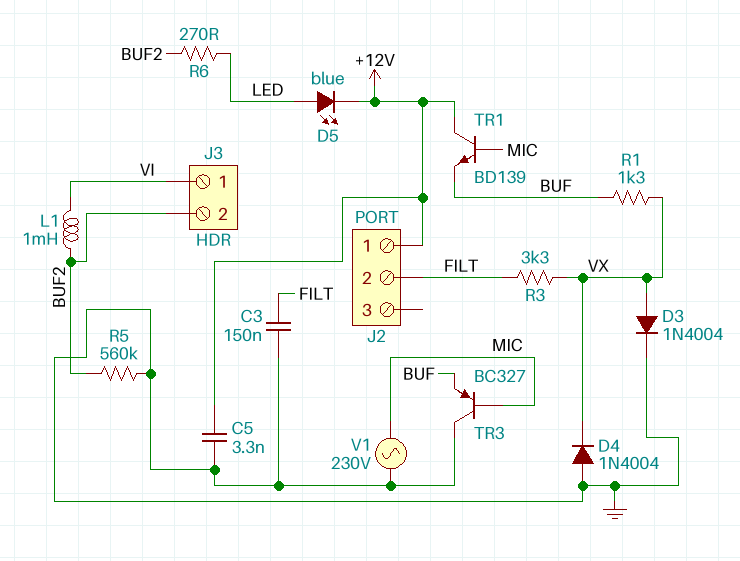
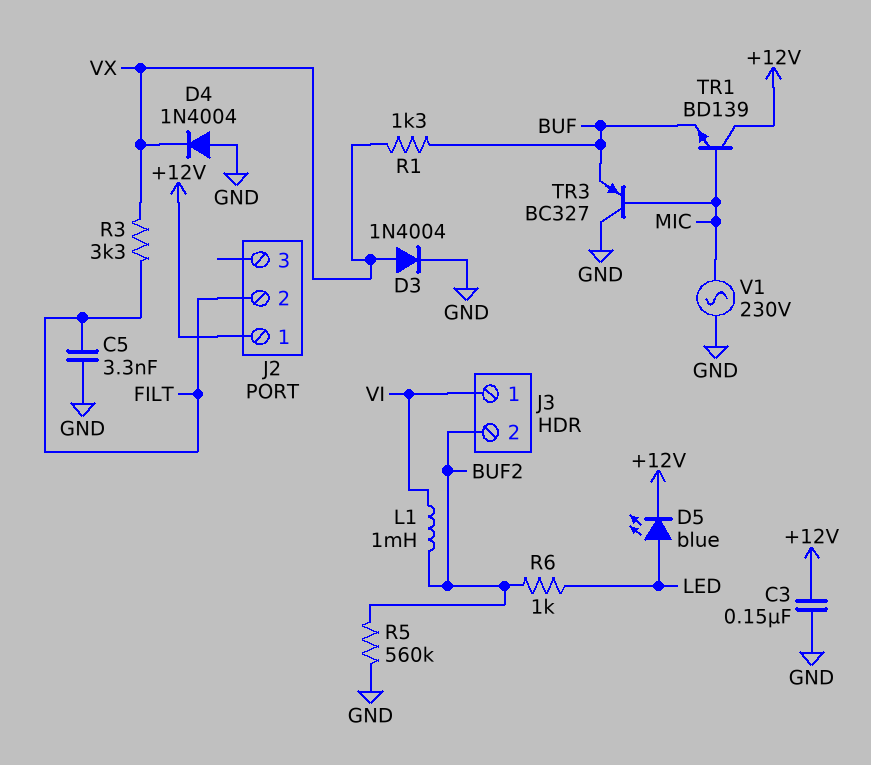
C3: 150nF (FILT, GND) -> 150nF (+12V, GND)
C5: 3.3nF (+12V, GND) -> 3.3nF (FILT, GND)
R6: 270 (BUF2, LED) -> 1k (BUF2, LED)

